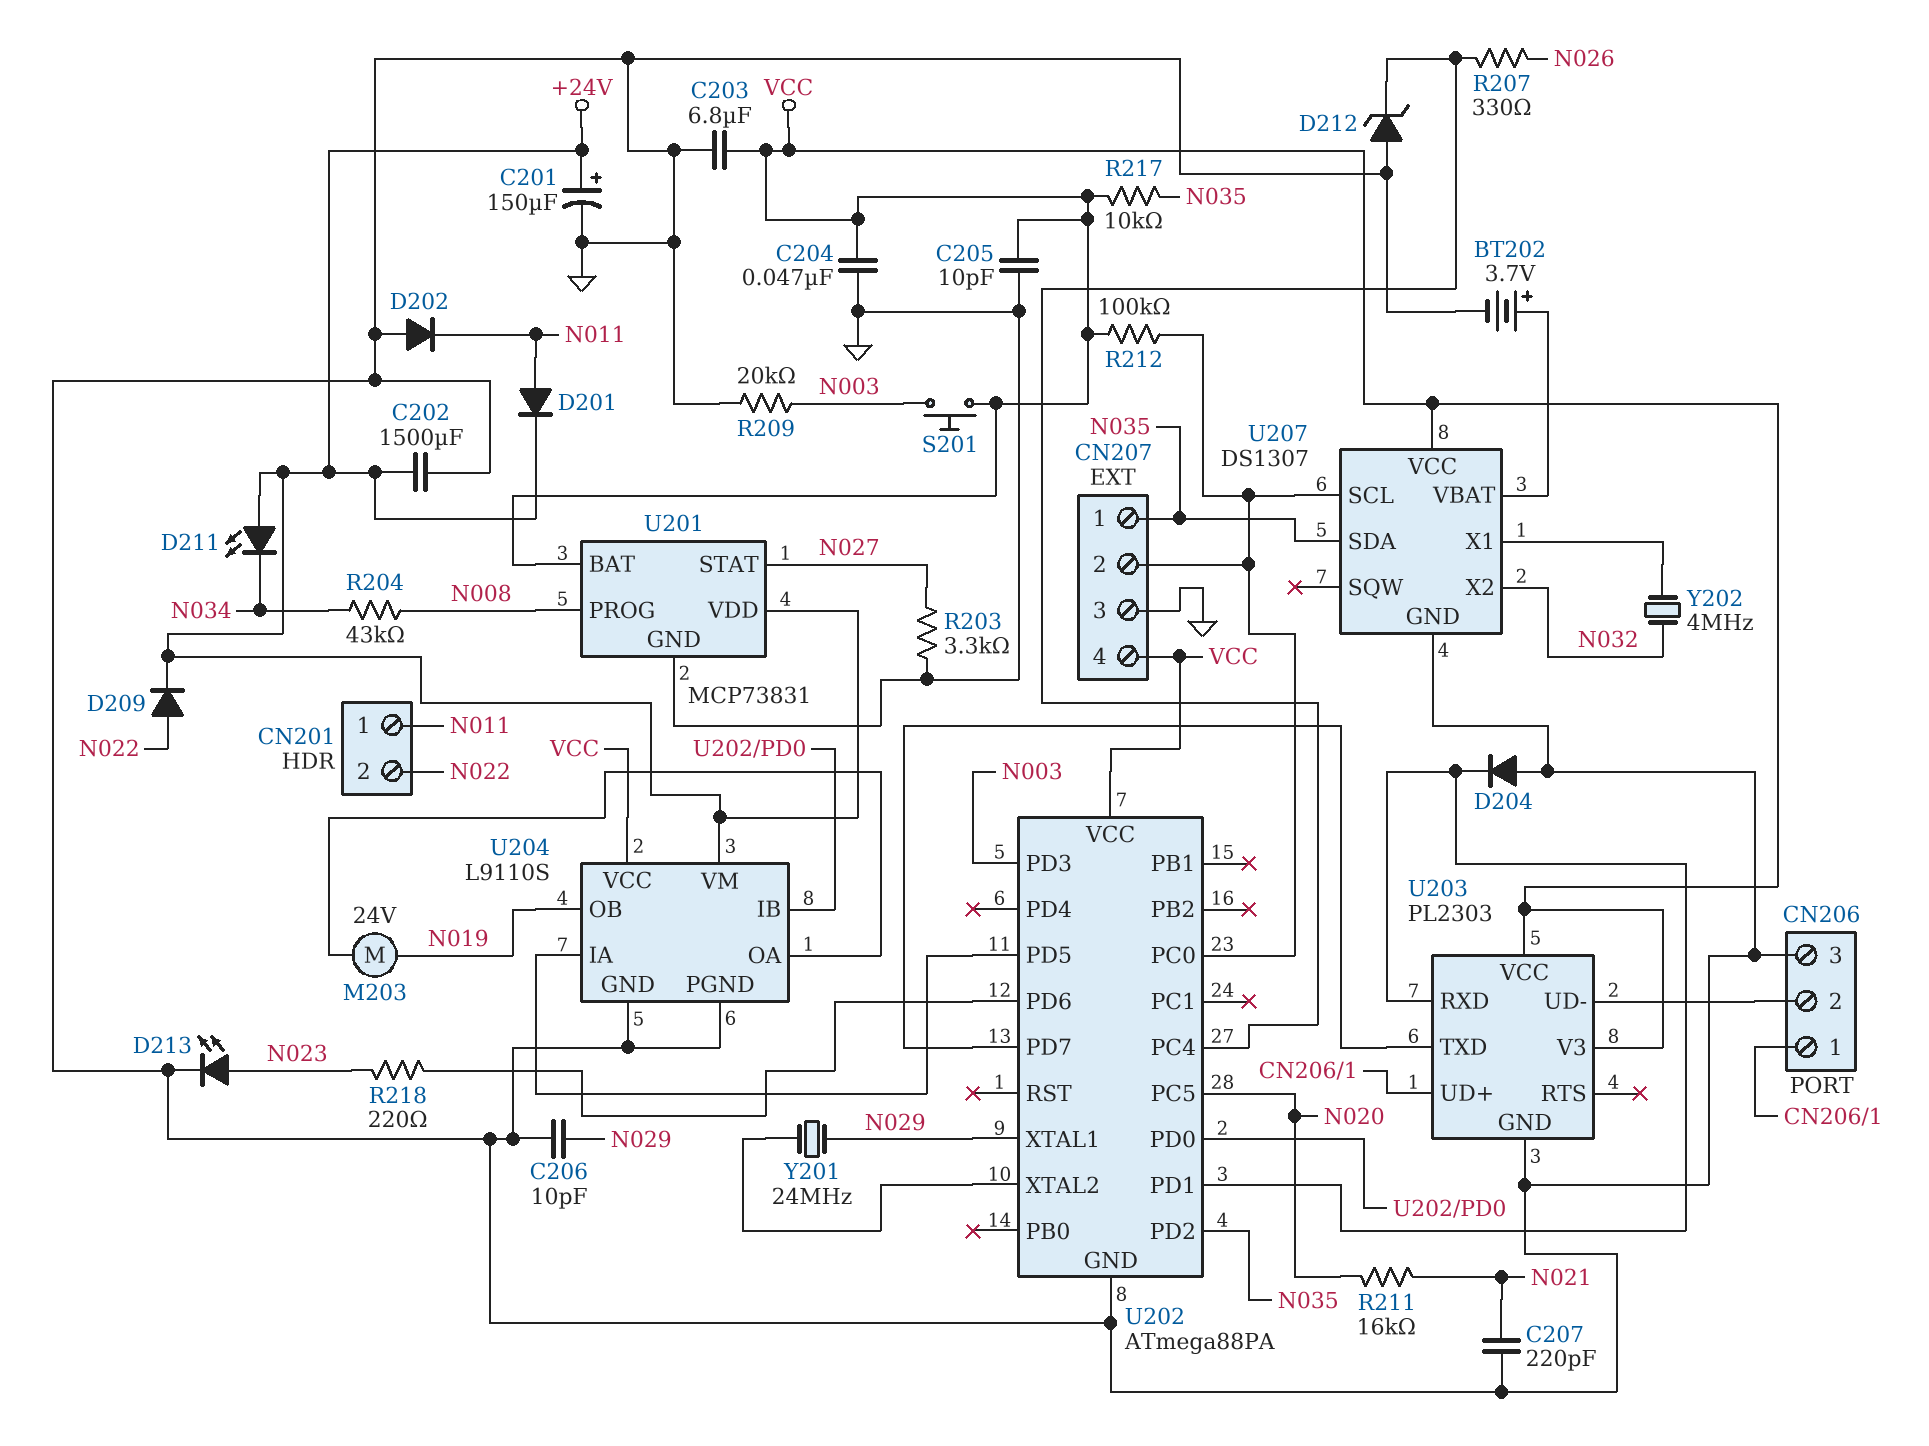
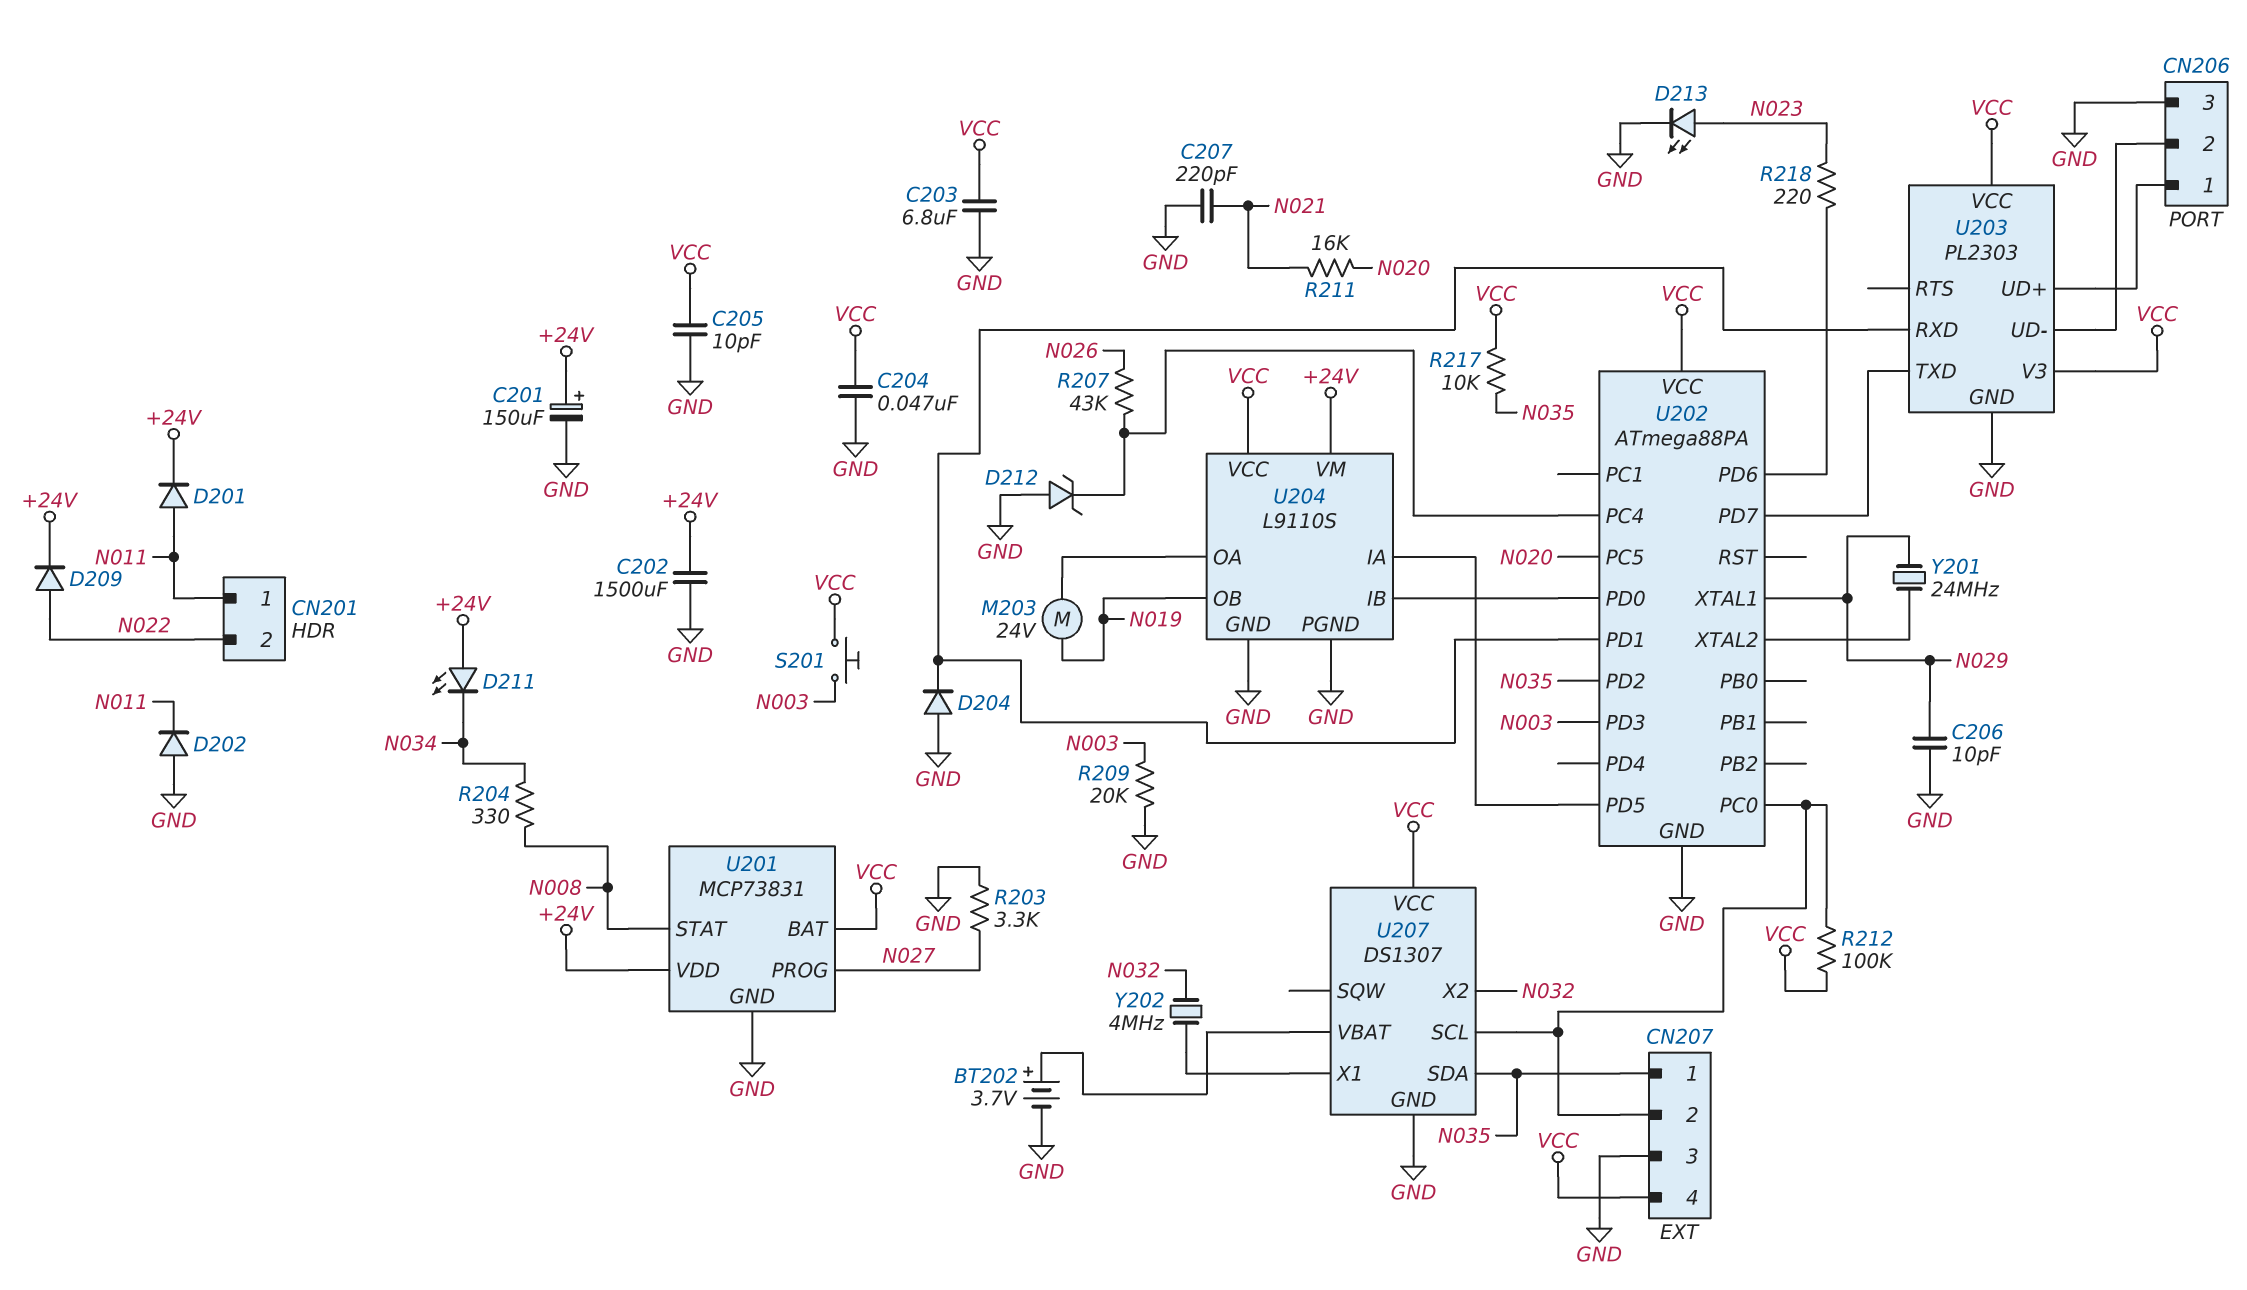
R204: 43k (N008, N034) -> 330 (N008, N034)
R207: 330 (N026, U202/PC4) -> 43k (N026, U202/PC4)
U201 pin PROG: N008 -> N027
U201 pin STAT: N027 -> N008

